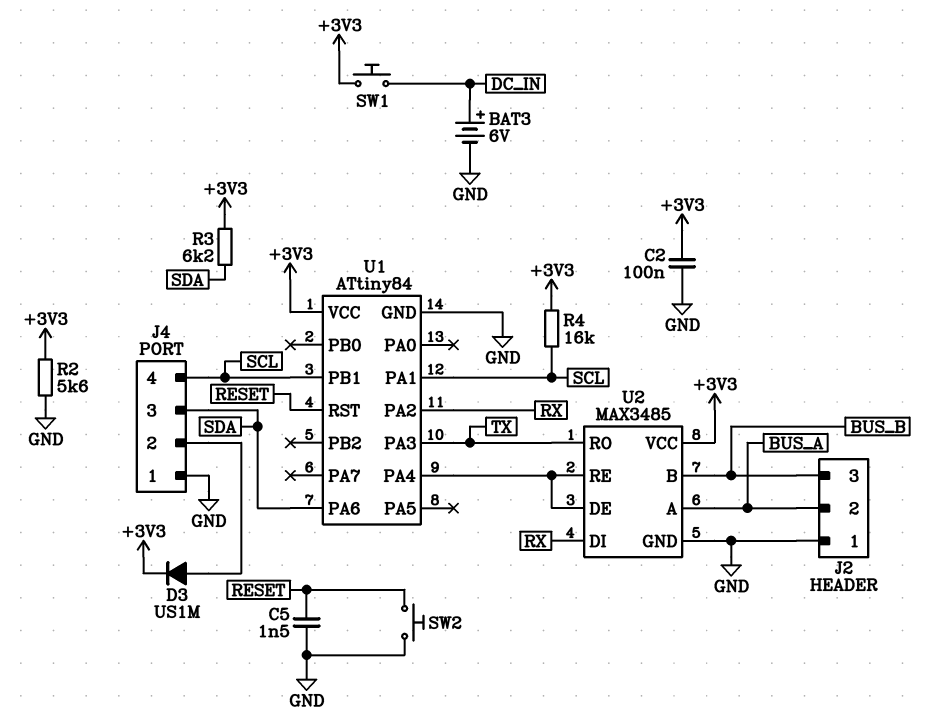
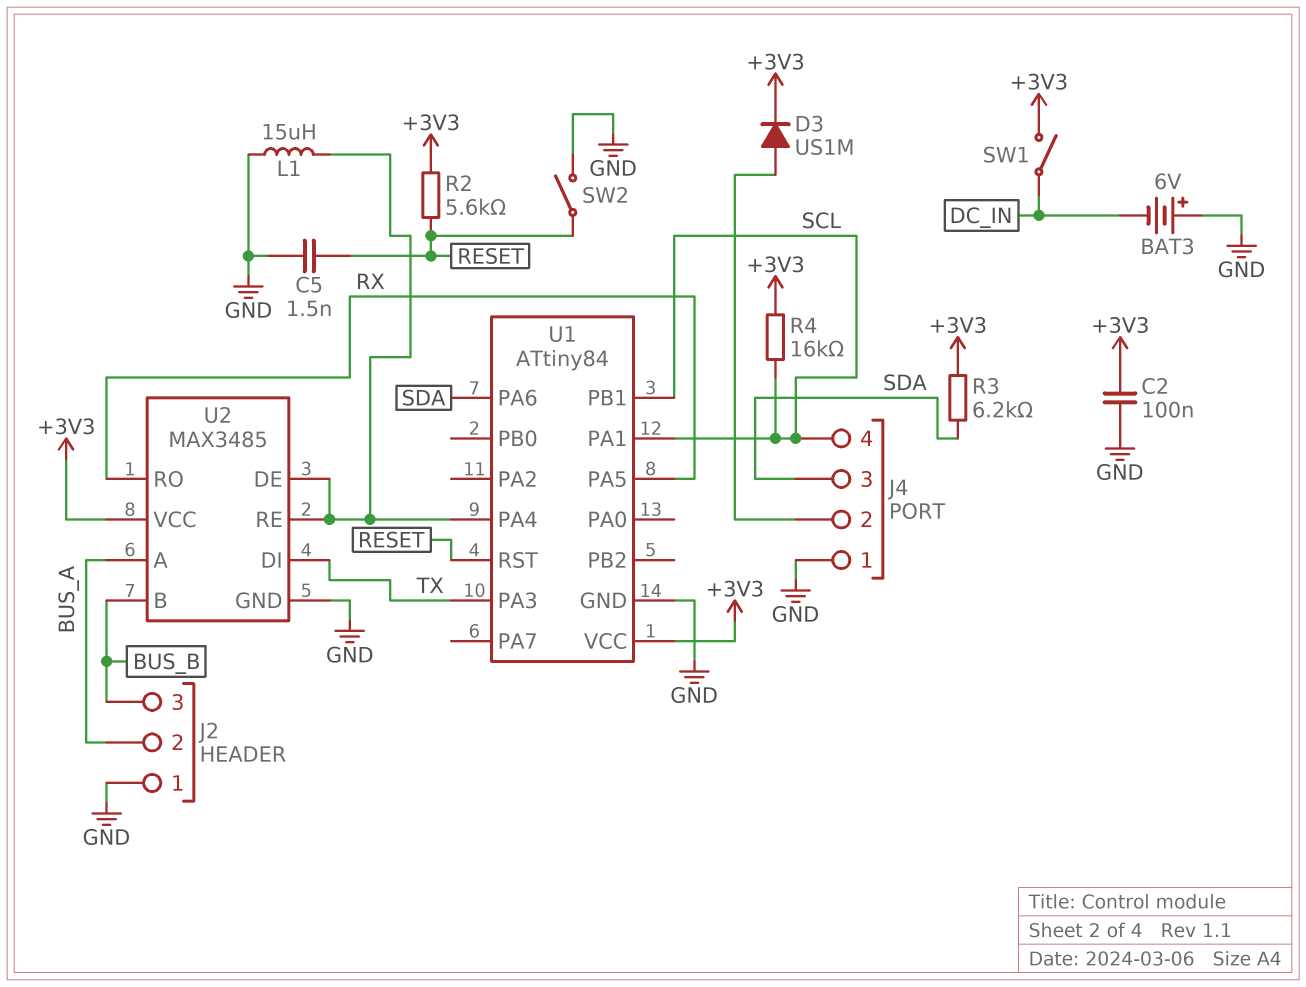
BAT3: 6V (plus DC_IN, minus GND) -> 6V (plus GND, minus DC_IN)
L1: none -> 15uH (GND, U1/PA4)
R2: 5.6k (+3V3, GND) -> 5.6k (+3V3, RESET)
SW1: button (+3V3, DC_IN) -> switch (+3V3, DC_IN)
SW2: button (GND, RESET) -> switch (GND, RESET)
U1 pin PA2: RX -> none
U1 pin PA5: none -> RX
U2 pin DI: RX -> TX
U2 pin RO: TX -> RX

